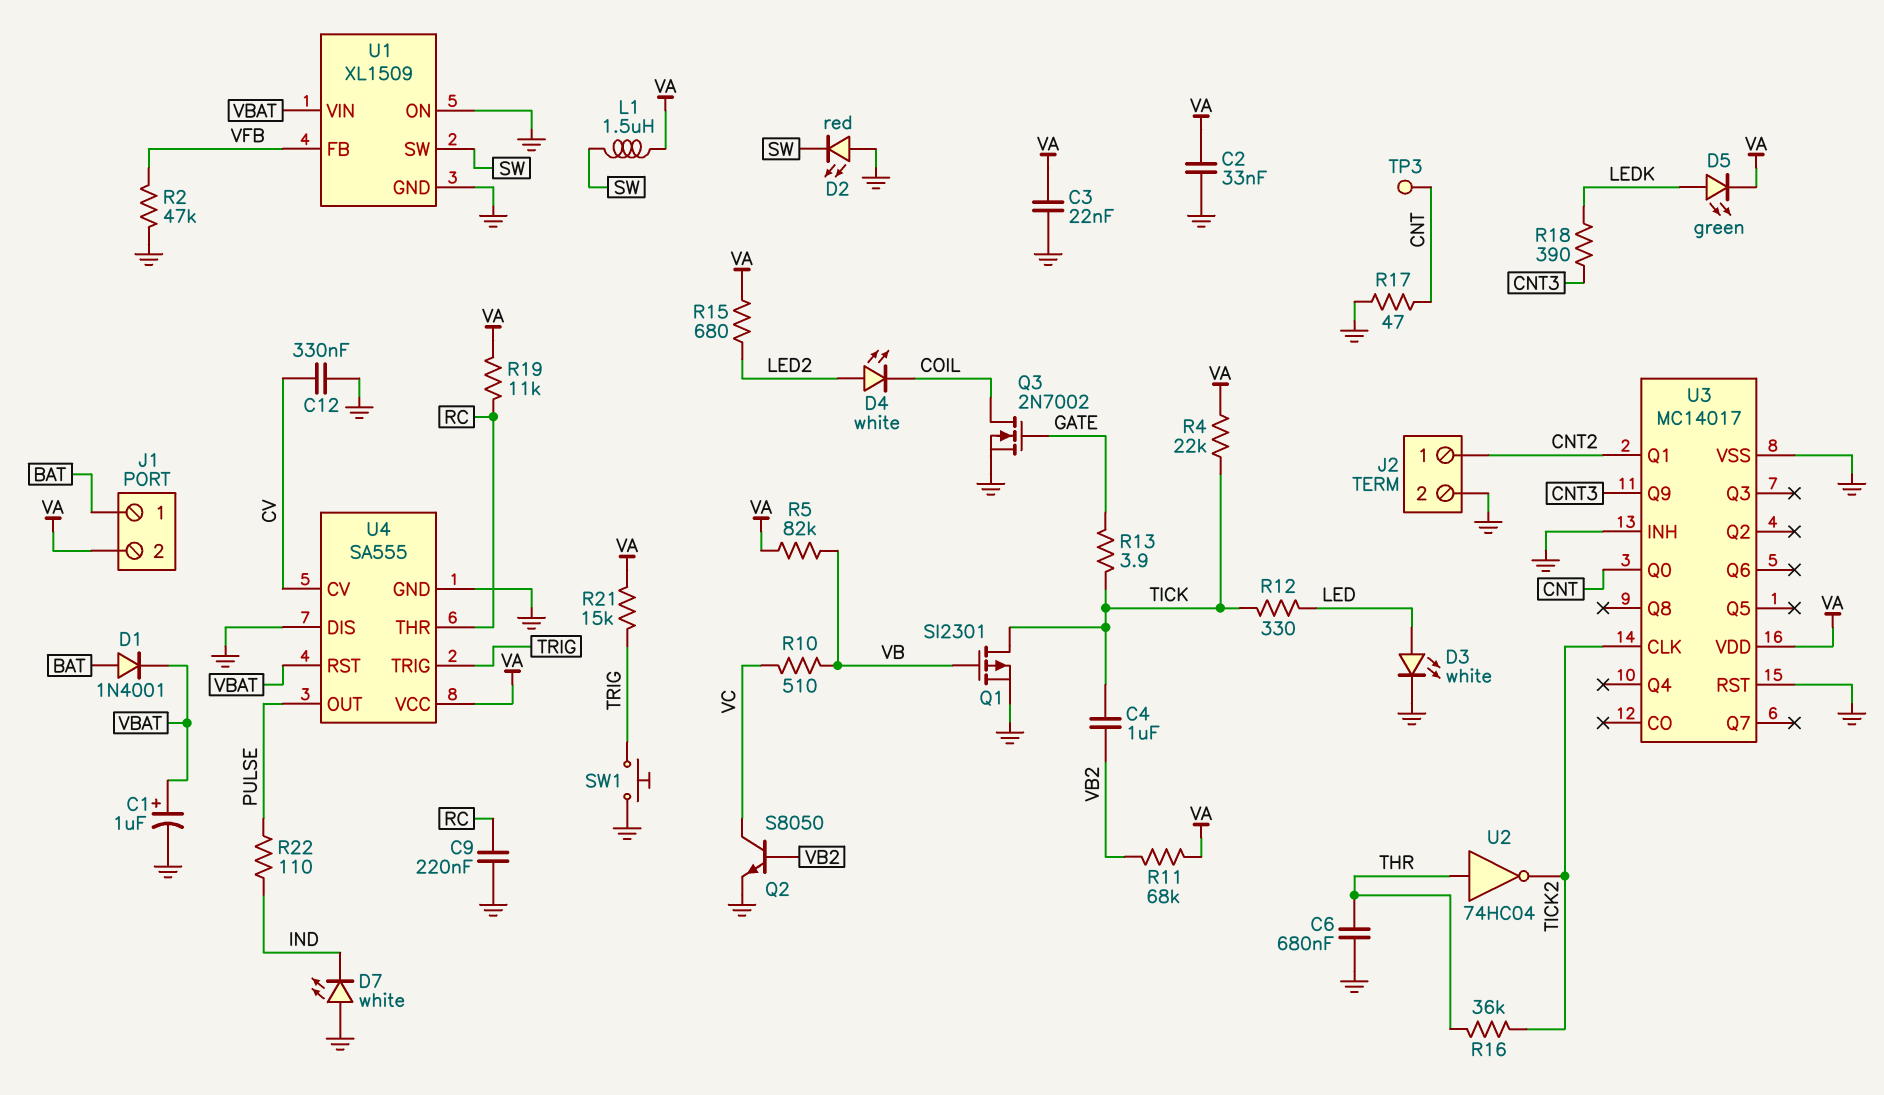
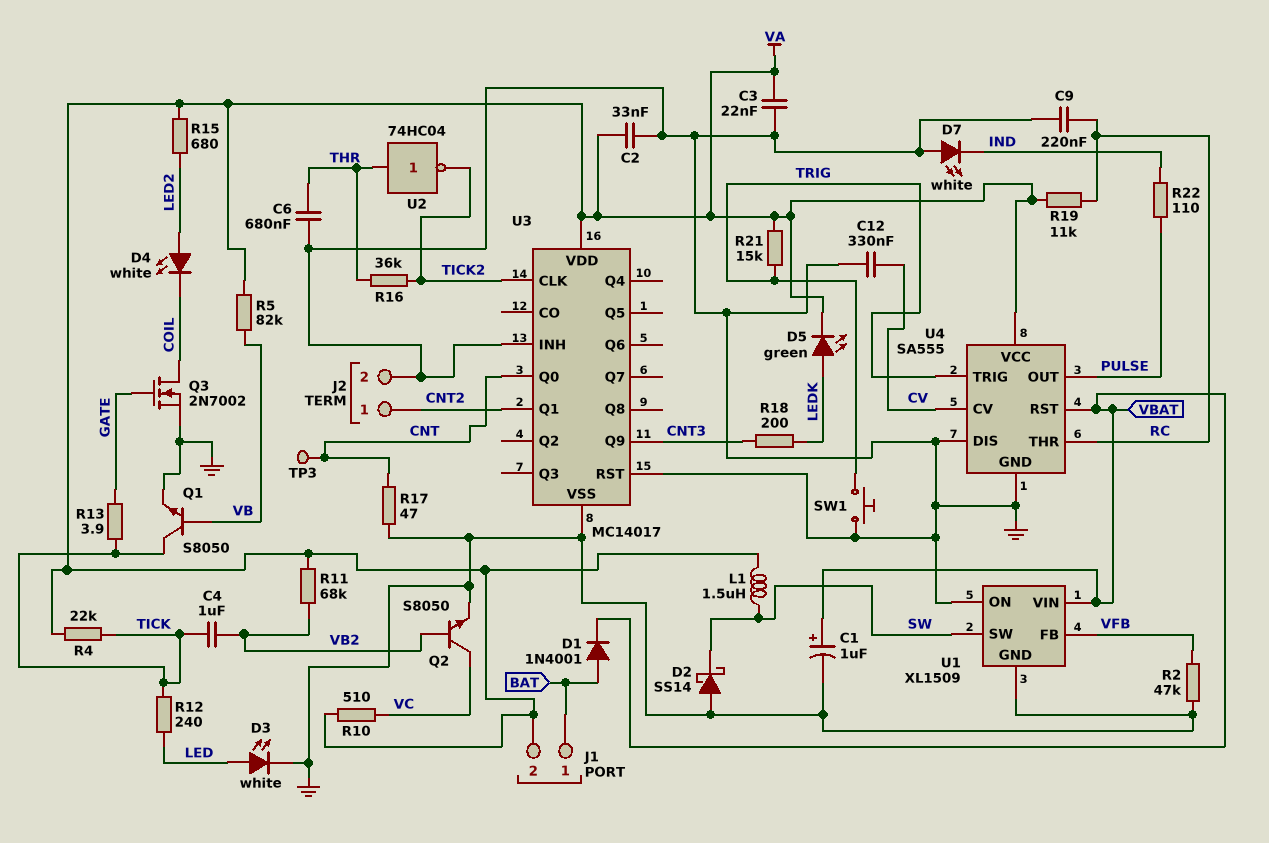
D2: LED red (A GND, K SW) -> schottky SS14 (A GND, K SW)
Q1: PMOS SI2301 (G VB, D TICK, S GND) -> NPN S8050 (B VB, C TICK, E GND)
R10: 510 (VB, VC) -> 510 (VA, VC)
R12: 330 (LED, TICK) -> 240 (LED, TICK)
R18: 390 (CNT3, LEDK) -> 200 (CNT3, LEDK)

